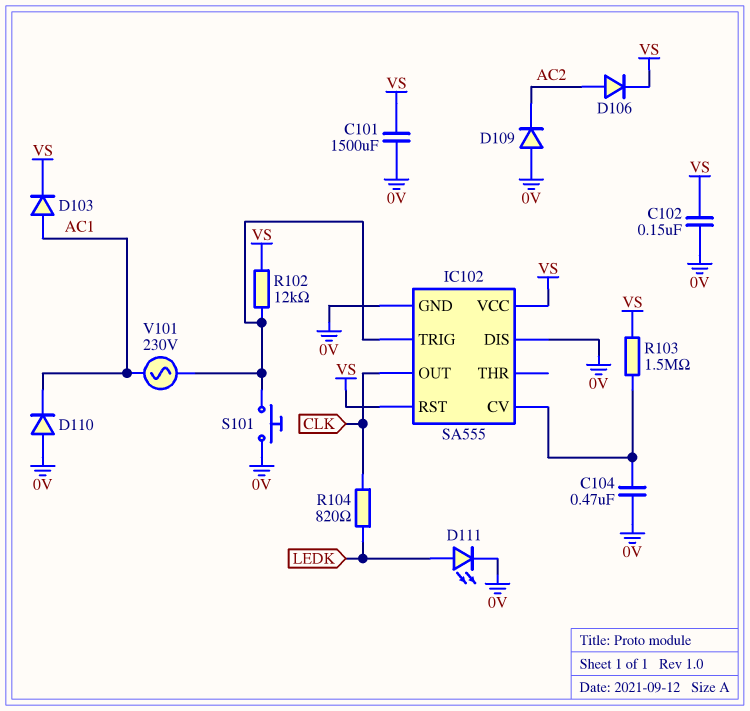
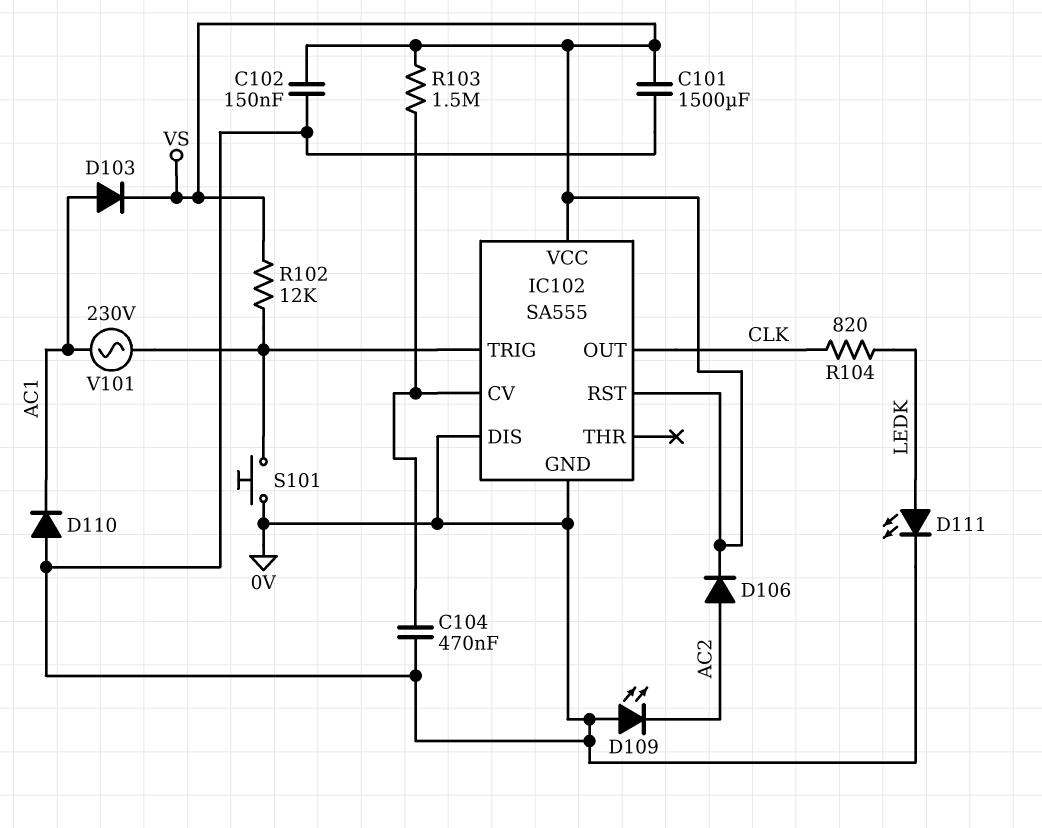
D109: diode (A 0V, K AC2) -> LED (A 0V, K AC2)

